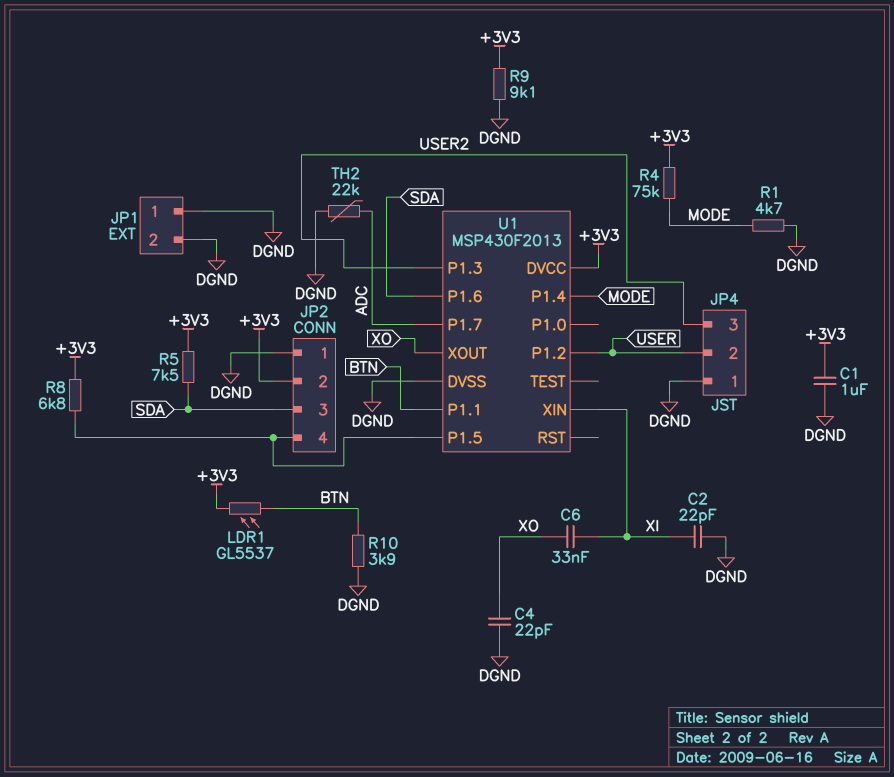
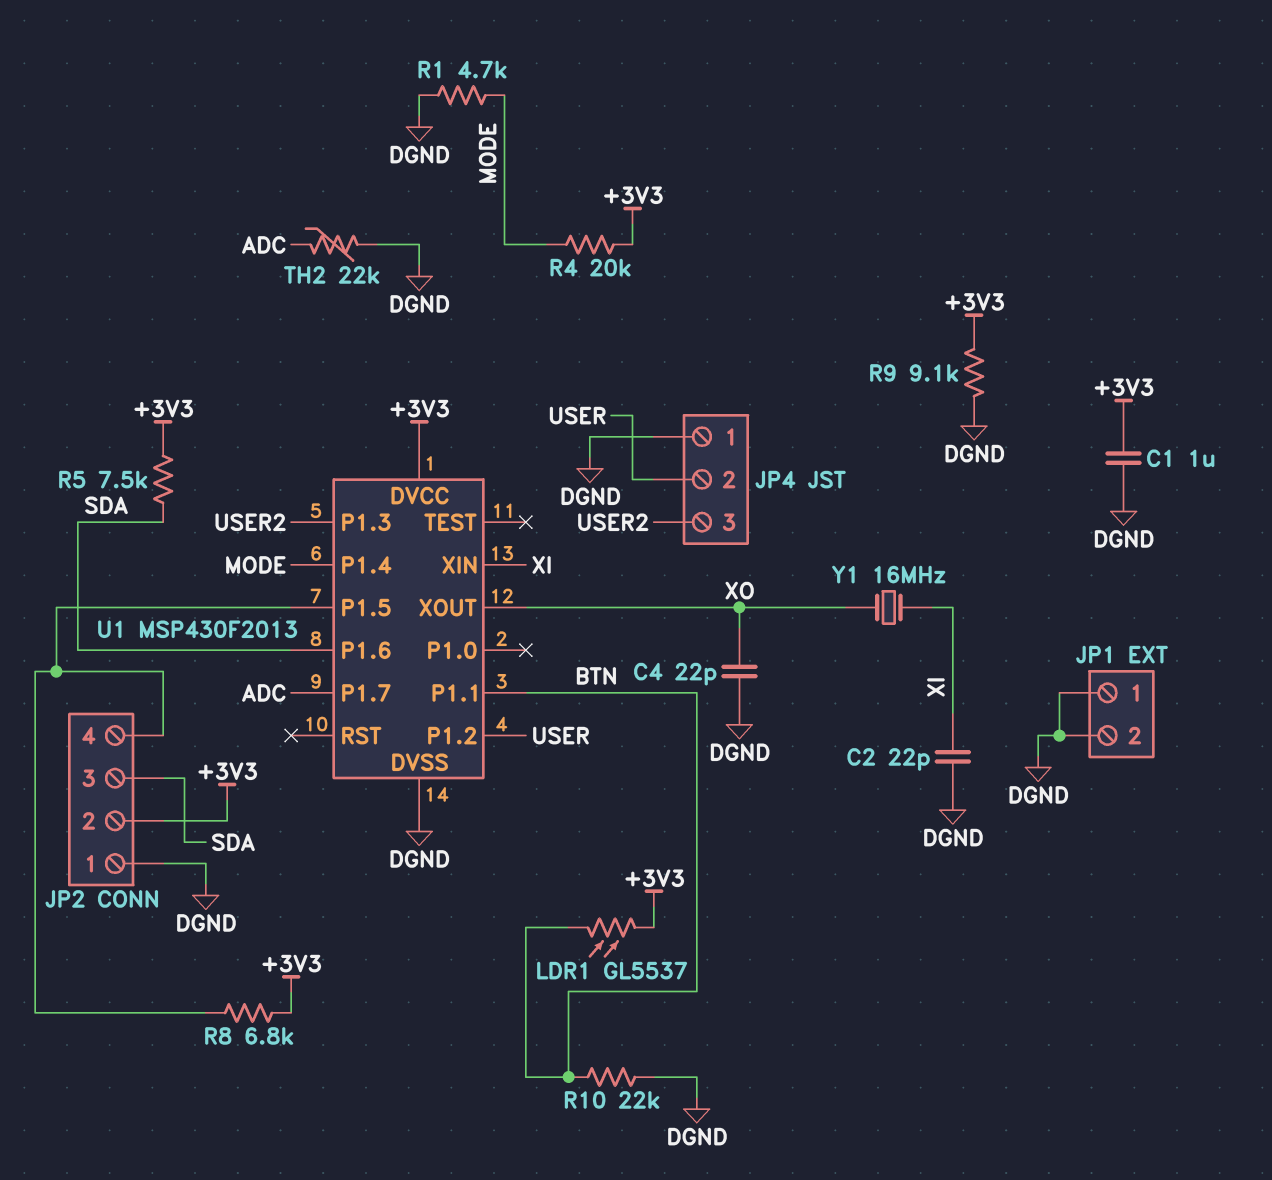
C6: 33nF (XI, XO) -> none
R4: 75k (+3V3, MODE) -> 20k (+3V3, MODE)
R10: 3.9k (BTN, DGND) -> 22k (BTN, DGND)
Y1: none -> 16MHz (XI, XO)

